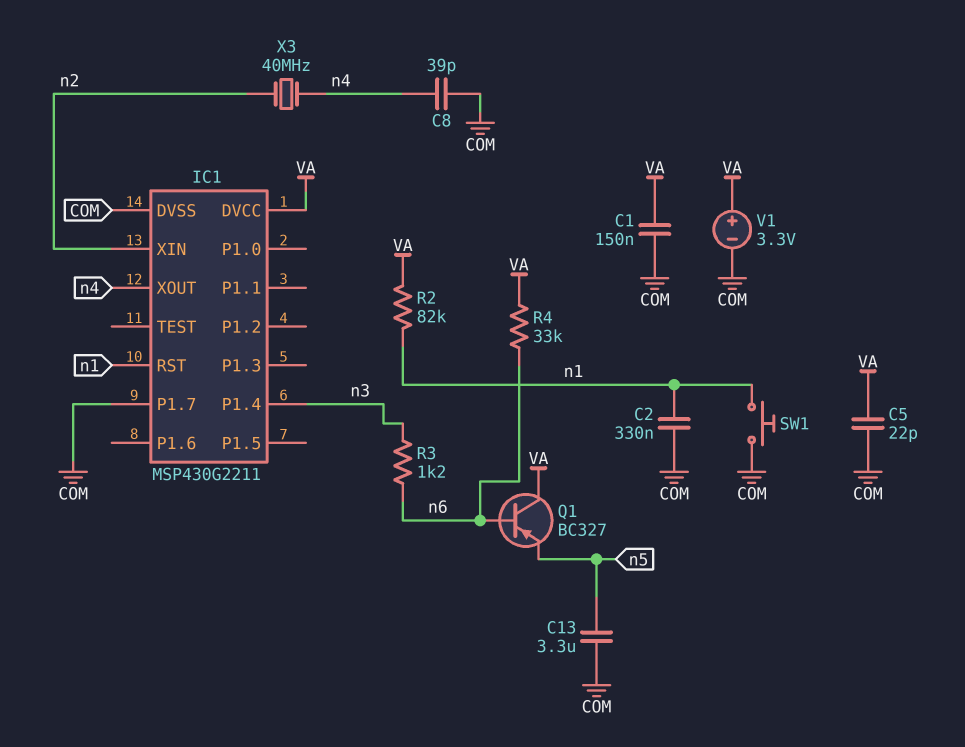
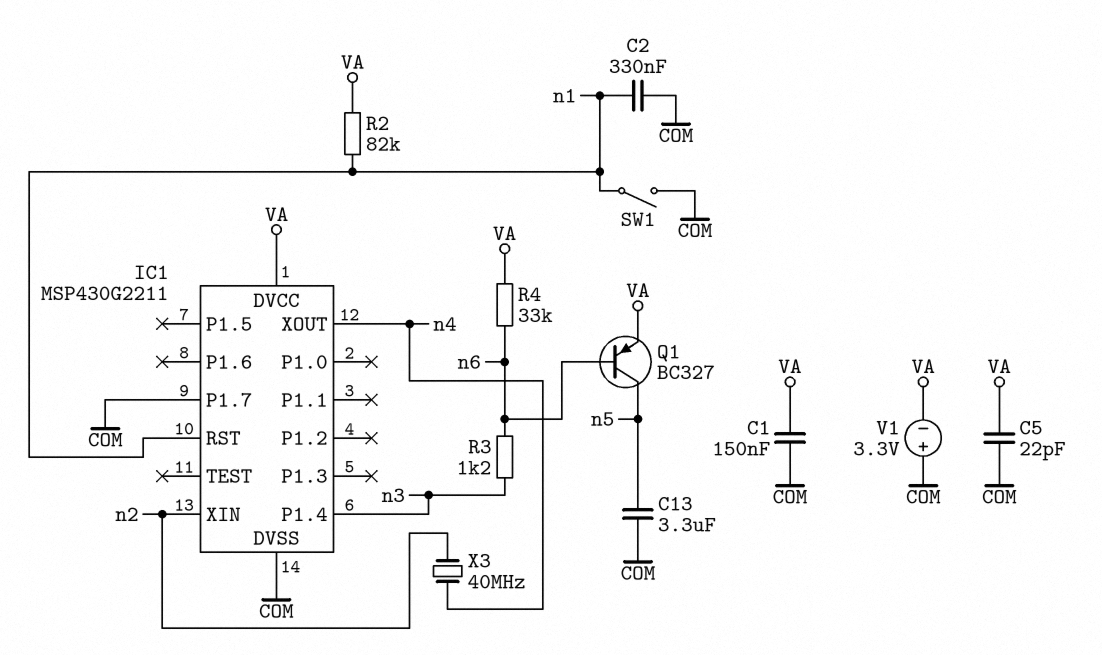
C8: 39pF (COM, n4) -> none
Q1: PNP BC327 (B n6, C VA, E n5) -> PNP BC327 (B n6, C n5, E VA)
SW1: button (COM, n1) -> switch (COM, n1)
V1: 3.3V (plus VA, minus COM) -> 3.3V (plus COM, minus VA)

